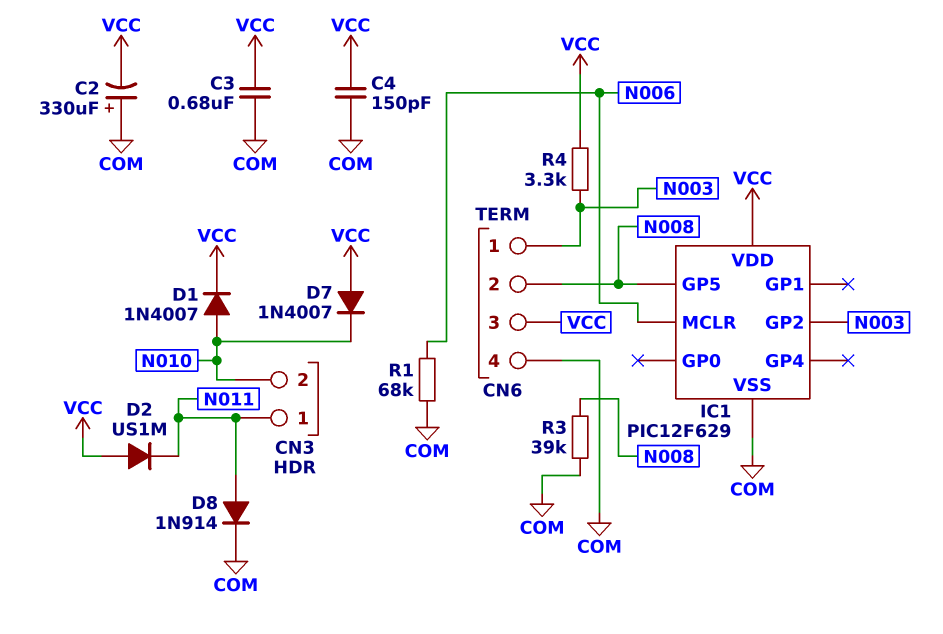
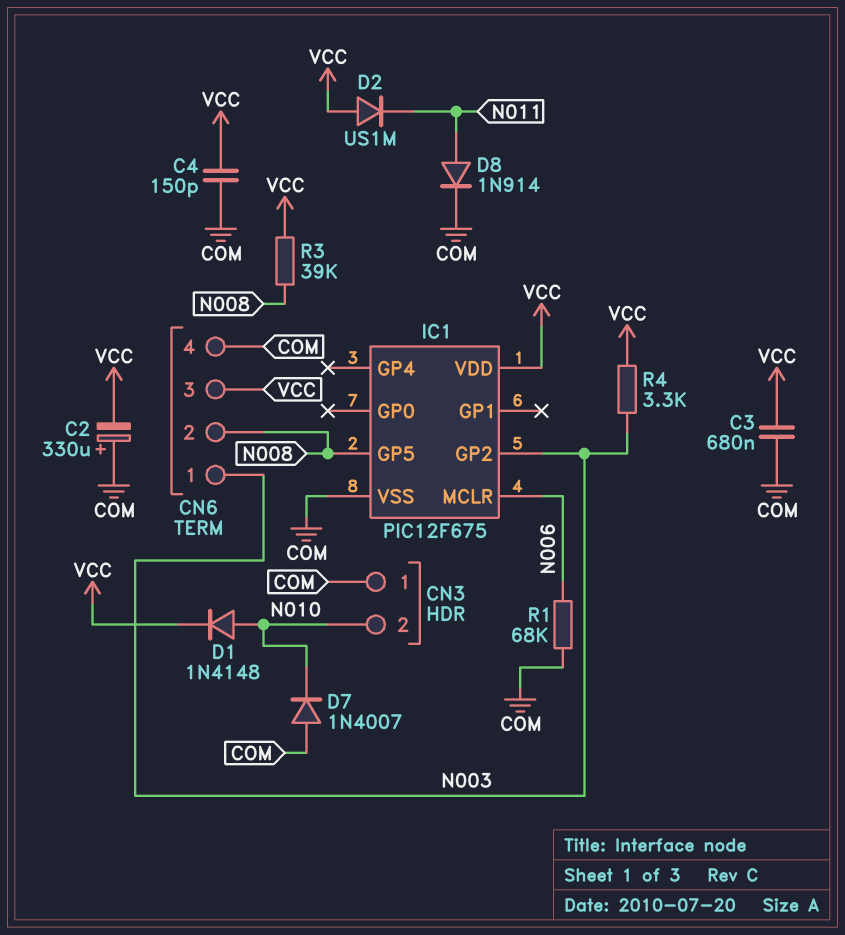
CN3 pin 1: N011 -> COM
D1: diode 1N4007 (A N010, K VCC) -> diode 1N4148 (A N010, K VCC)
D7: diode 1N4007 (A VCC, K N010) -> diode 1N4007 (A COM, K N010)
IC1: PIC12F629 -> PIC12F675
R3: 39k (COM, N008) -> 39k (N008, VCC)

